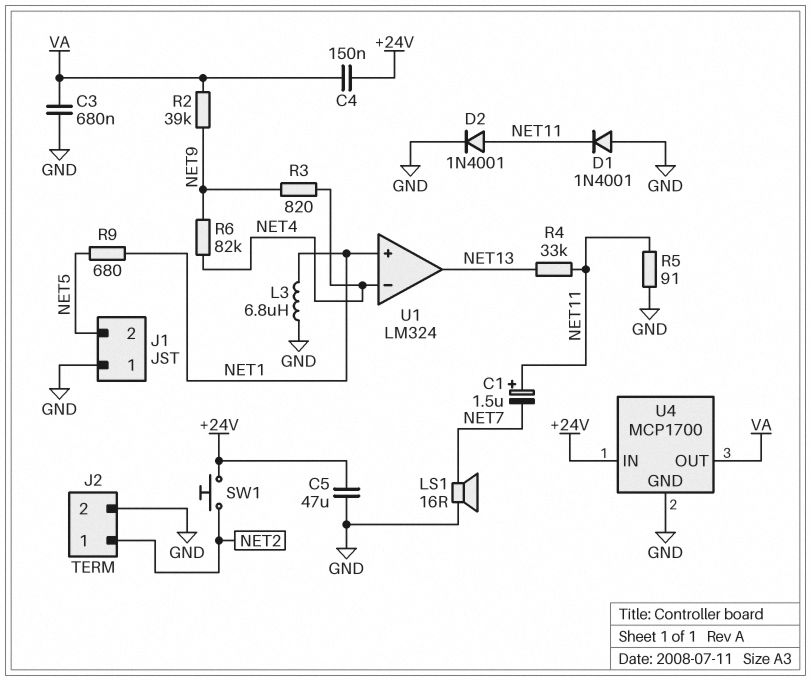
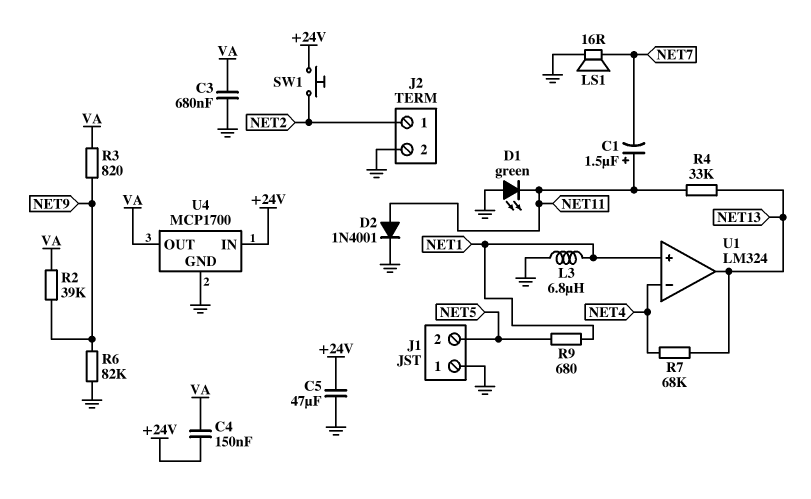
D1: diode 1N4001 (A GND, K NET11) -> LED green (A GND, K NET11)
R3: 820 (NET4, NET9) -> 820 (NET9, VA)
R5: 91 (GND, NET11) -> none
R6: 82k (NET4, NET9) -> 82k (GND, NET9)
R7: none -> 68k (NET4, NET13)

